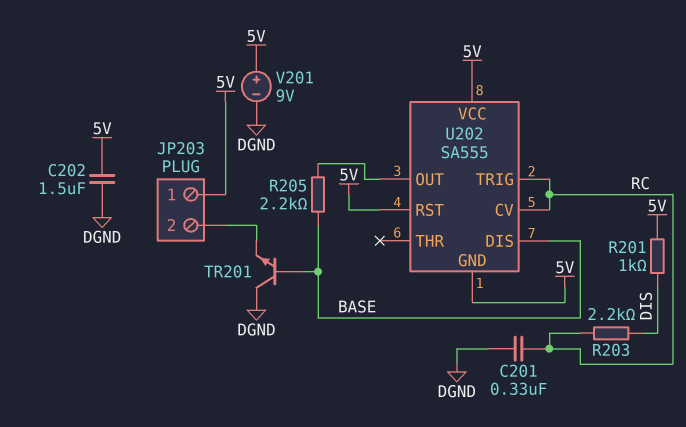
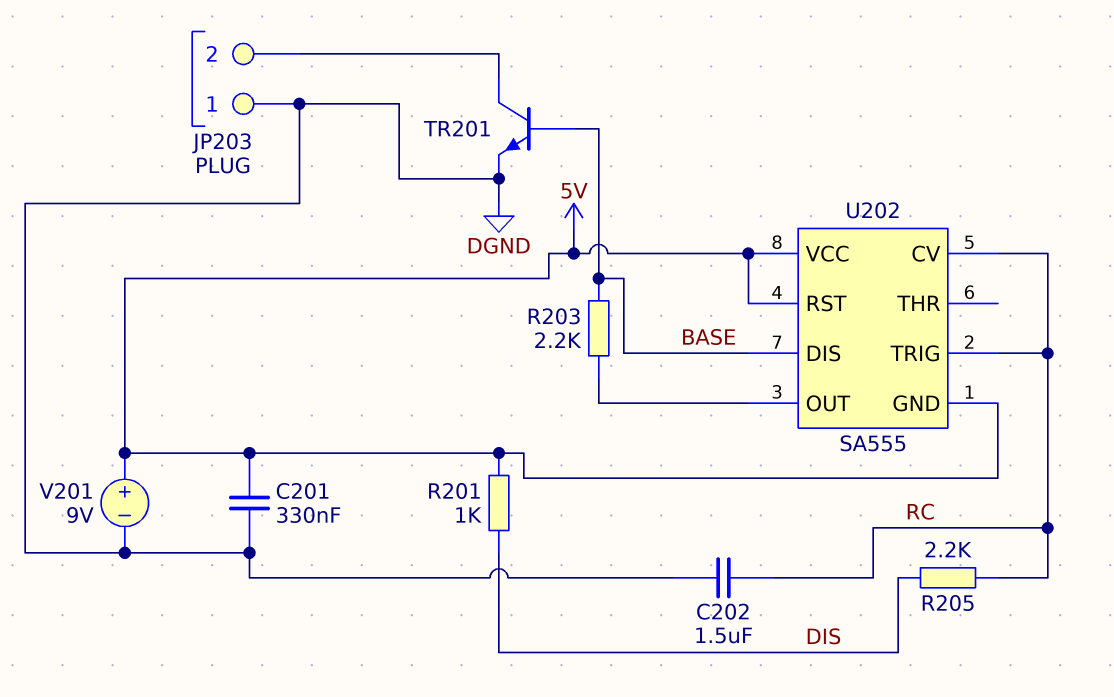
C201: 330nF (DGND, RC) -> 330nF (5V, DGND)
C202: 1.5uF (5V, DGND) -> 1.5uF (DGND, RC)
JP203 pin 1: 5V -> DGND
R203: 2.2k (DIS, RC) -> 2.2k (BASE, U202/OUT)
R205: 2.2k (BASE, U202/OUT) -> 2.2k (DIS, RC)
TR201: NPN (B BASE, C DGND, E JP203/2) -> NPN (B BASE, C JP203/2, E DGND)

